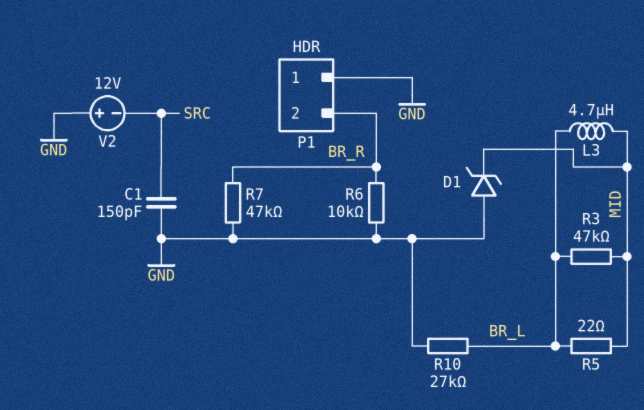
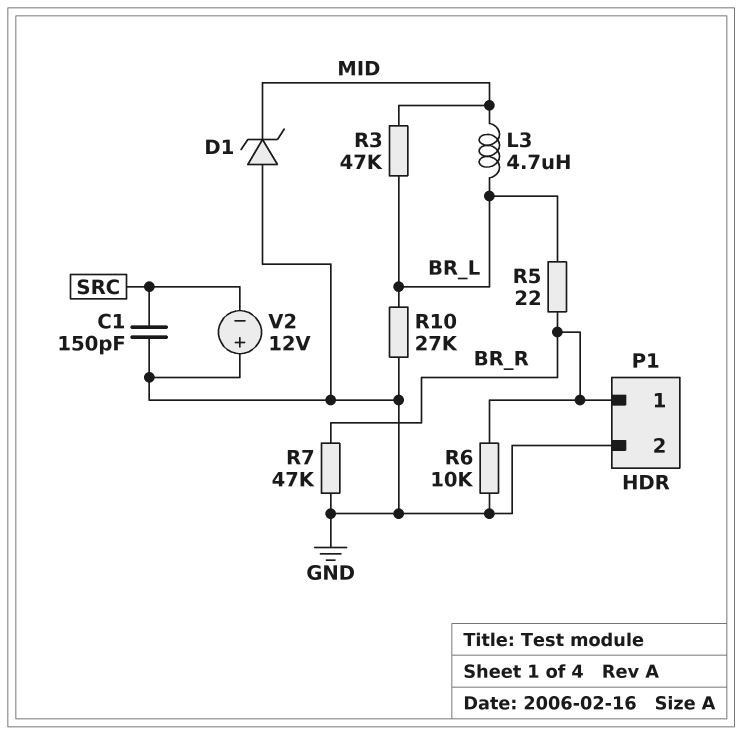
P1 pin 1: GND -> BR_R
P1 pin 2: BR_R -> GND
R5: 22 (BR_L, MID) -> 22 (BR_L, BR_R)

